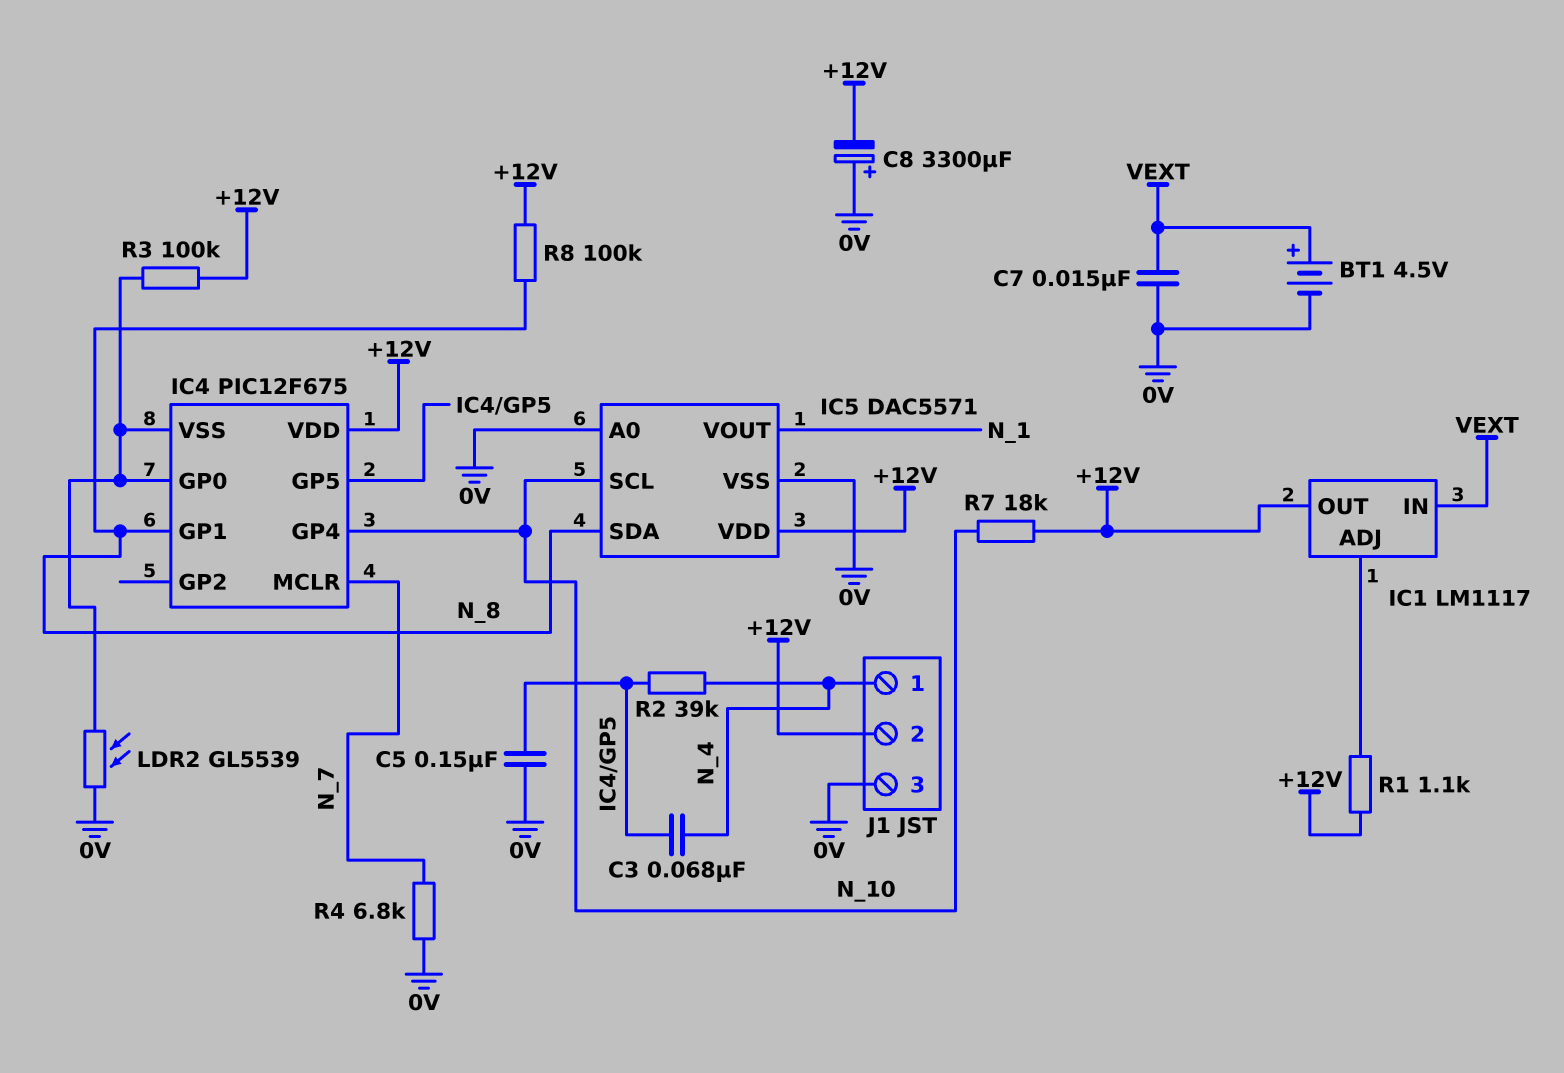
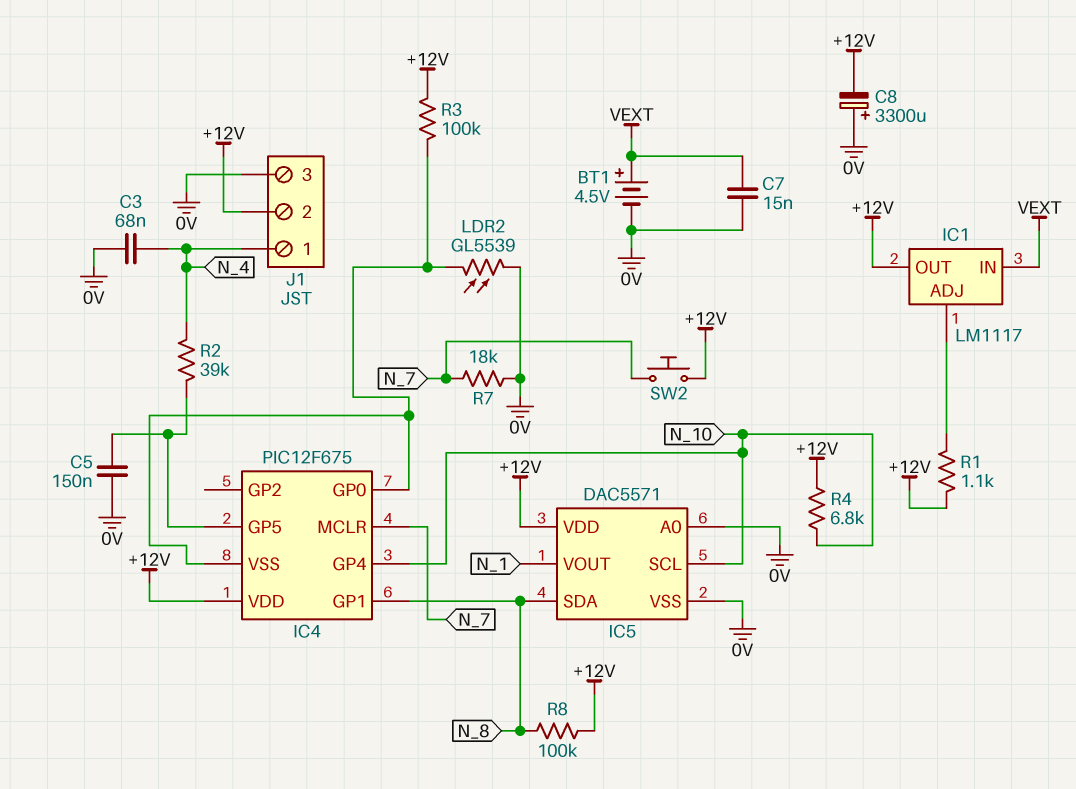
C3: 68nF (IC4/GP5, N_4) -> 68nF (0V, N_4)
R4: 6.8k (0V, N_7) -> 6.8k (+12V, N_10)
R7: 18k (+12V, N_10) -> 18k (0V, N_7)
SW2: none -> button (+12V, N_7)

